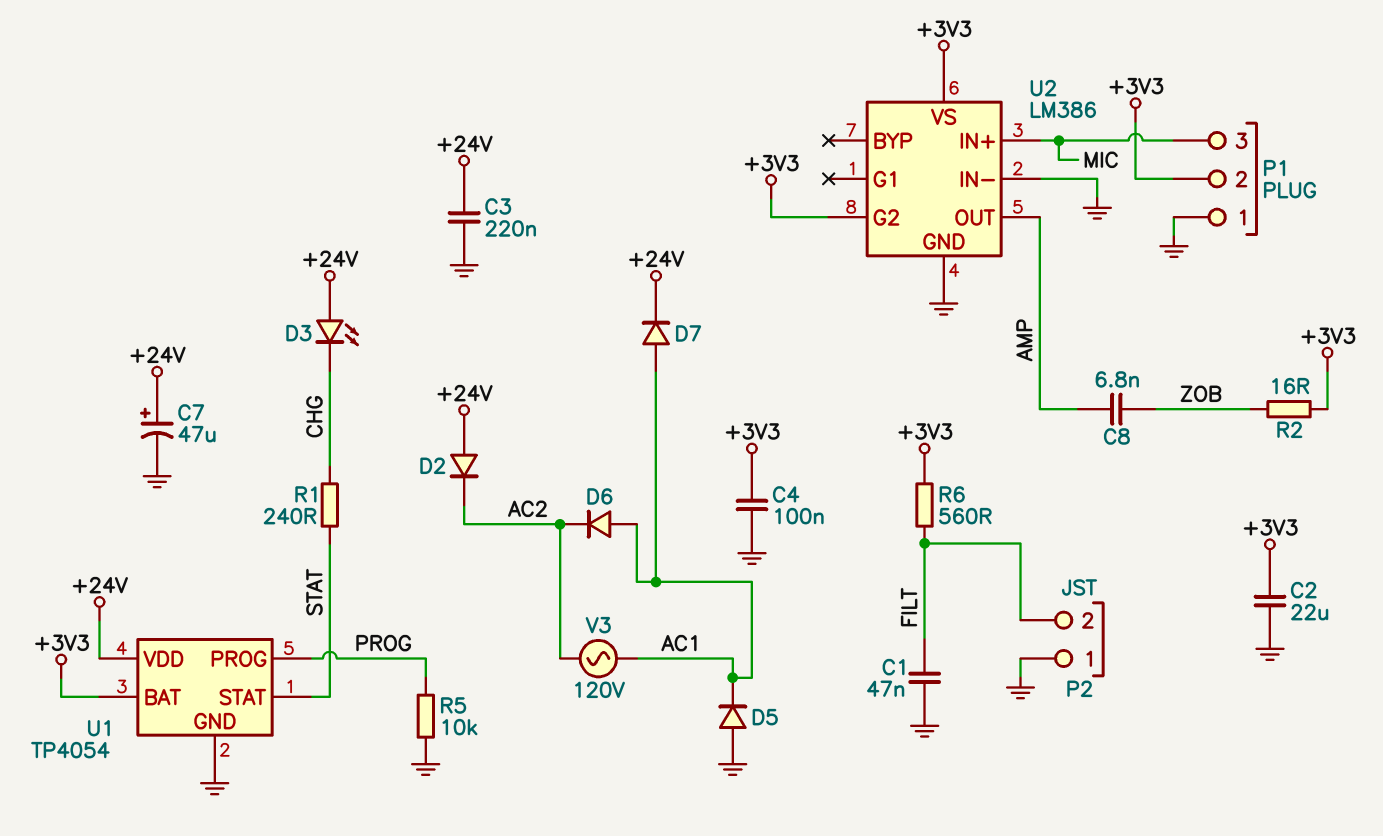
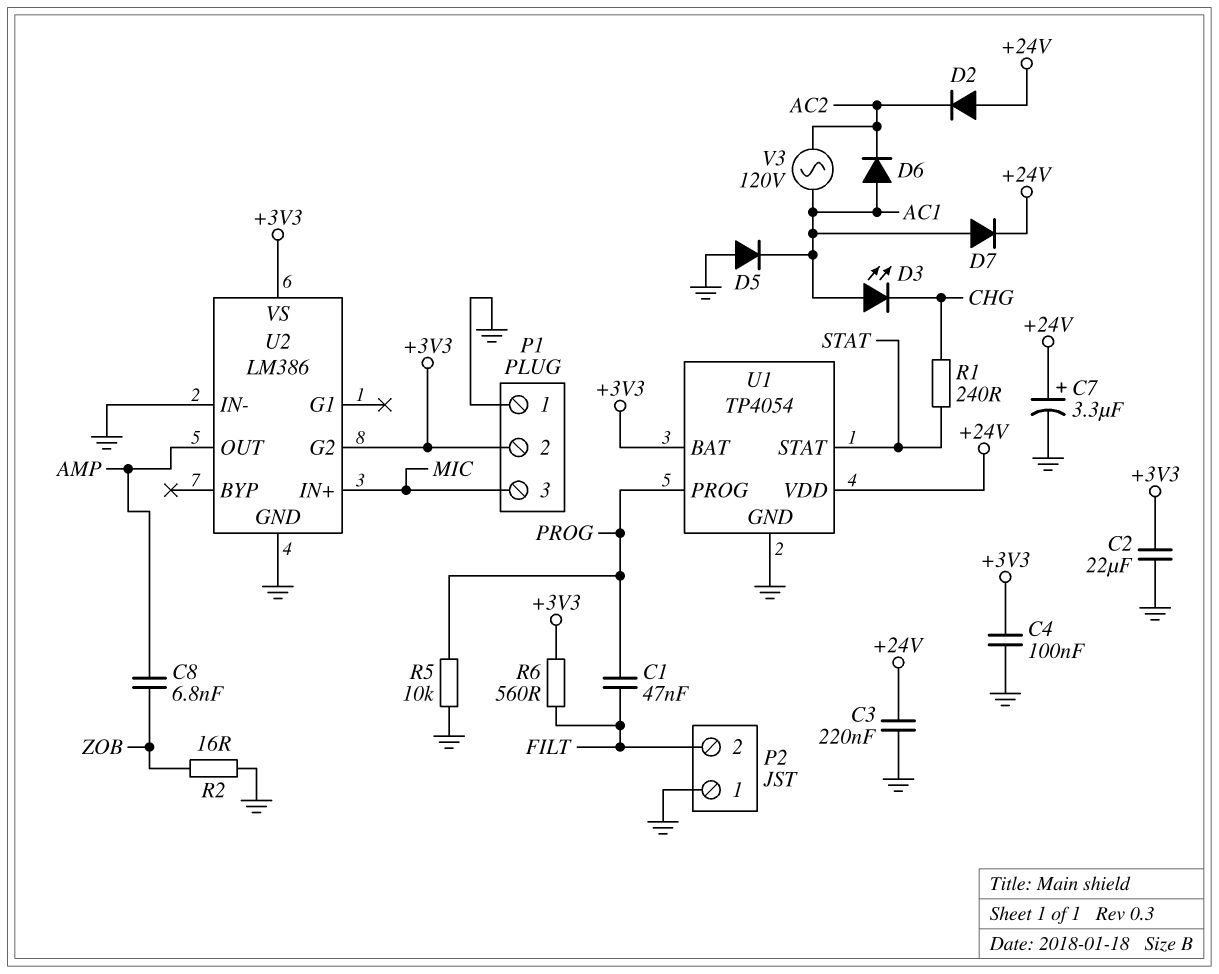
C1: 47nF (FILT, GND) -> 47nF (FILT, PROG)
C7: 47uF (plus +24V, minus GND) -> 3.3uF (plus +24V, minus GND)
D3: LED (A +24V, K CHG) -> LED (A AC1, K CHG)
R2: 16 (+3V3, ZOB) -> 16 (GND, ZOB)

